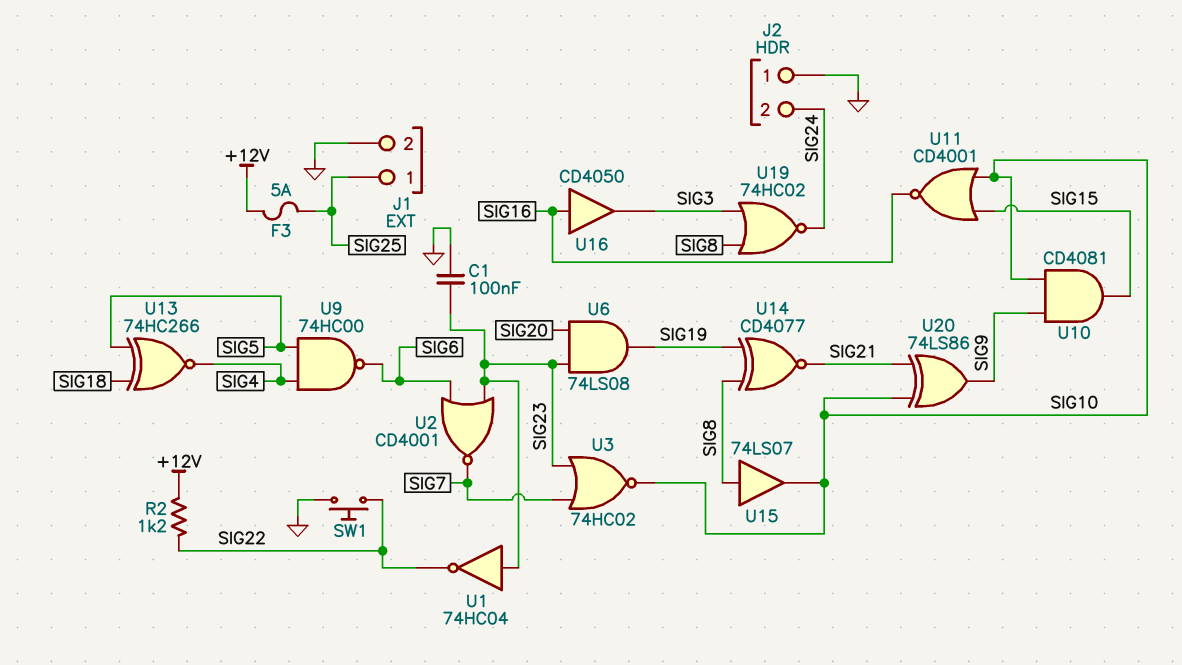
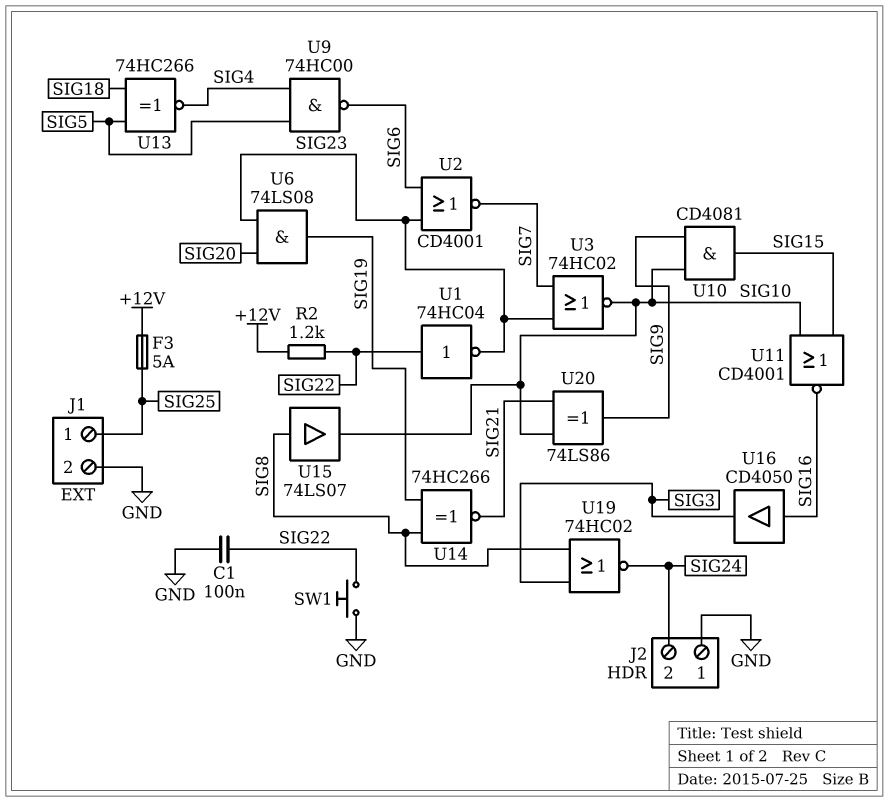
C1: 100nF (GND, SIG23) -> 100nF (GND, SIG22)
U1: NOT 74HC04 (in SIG23, out SIG22) -> NOT 74HC04 (in SIG22, out SIG23)
U14: XNOR CD4077 (in SIG8, in SIG19, out SIG21) -> XNOR 74HC266 (in SIG8, in SIG19, out SIG21)

